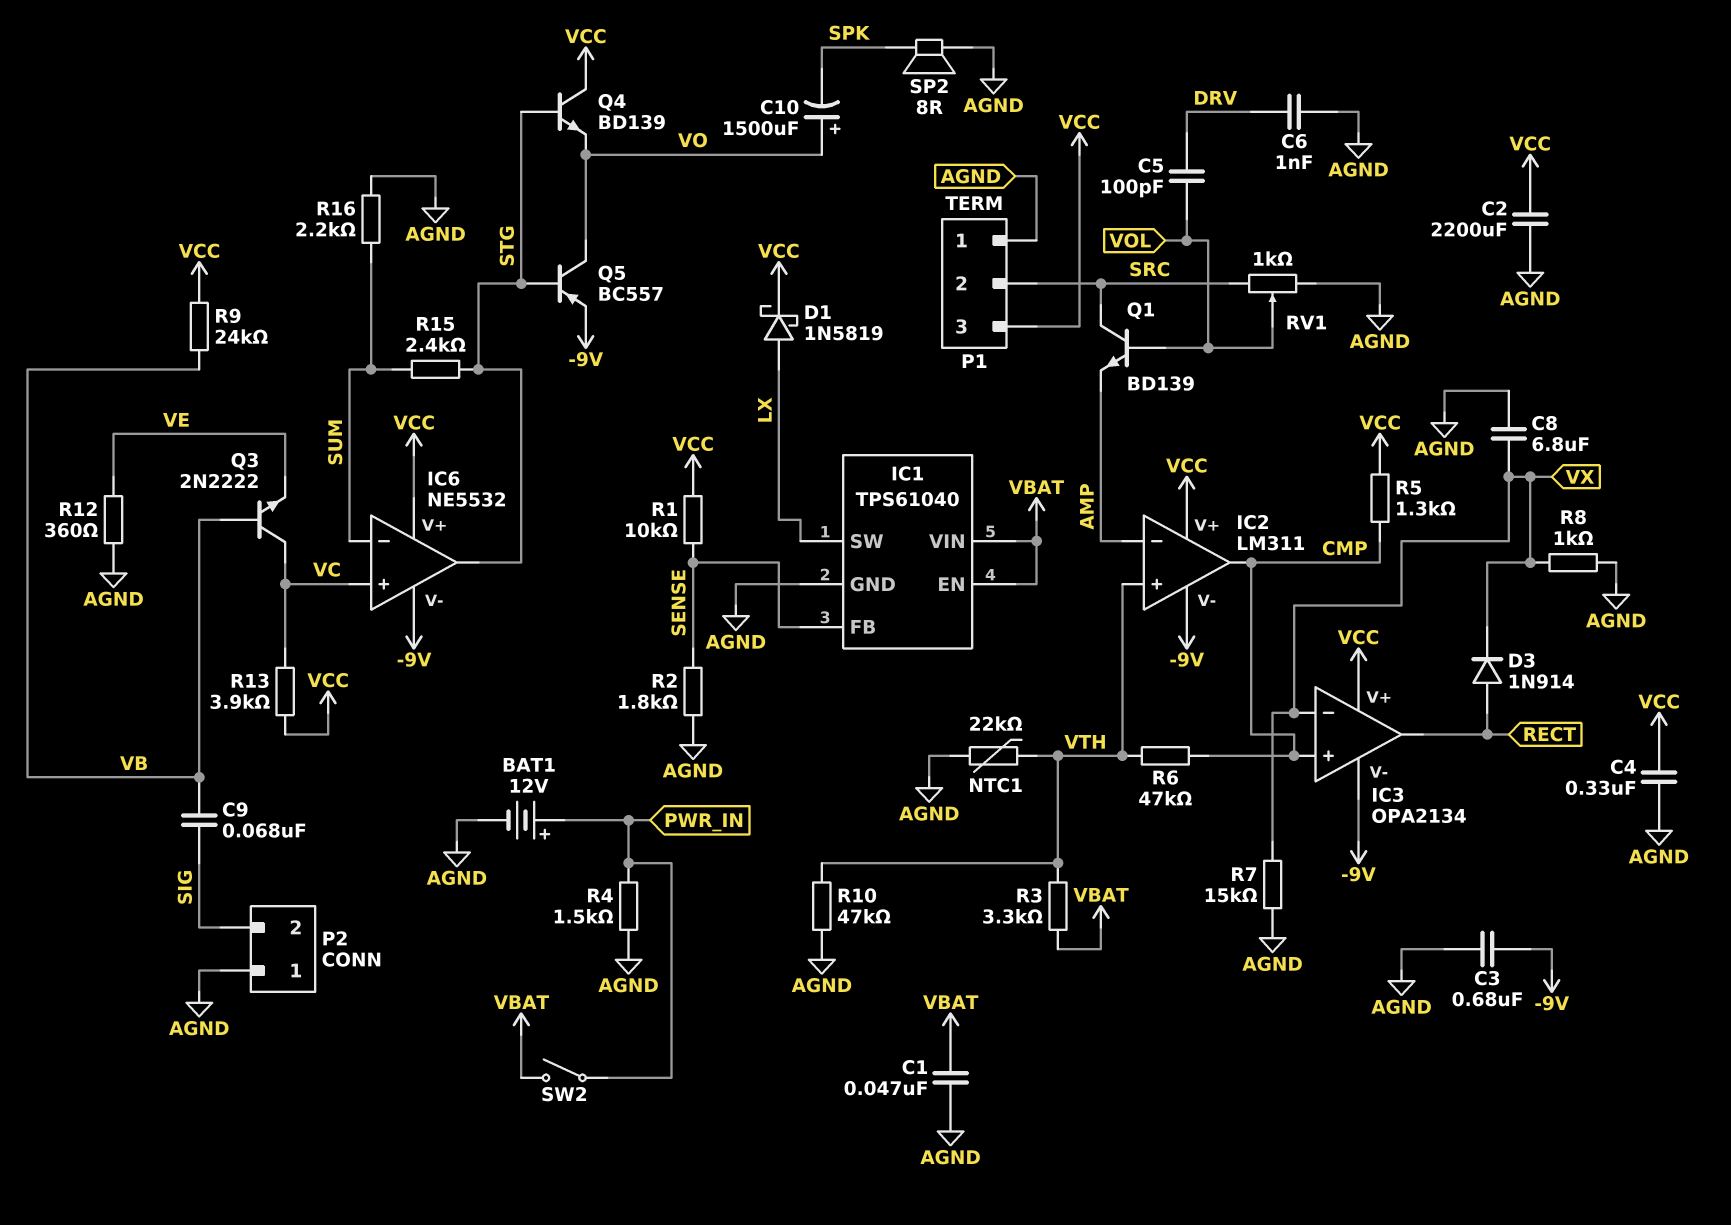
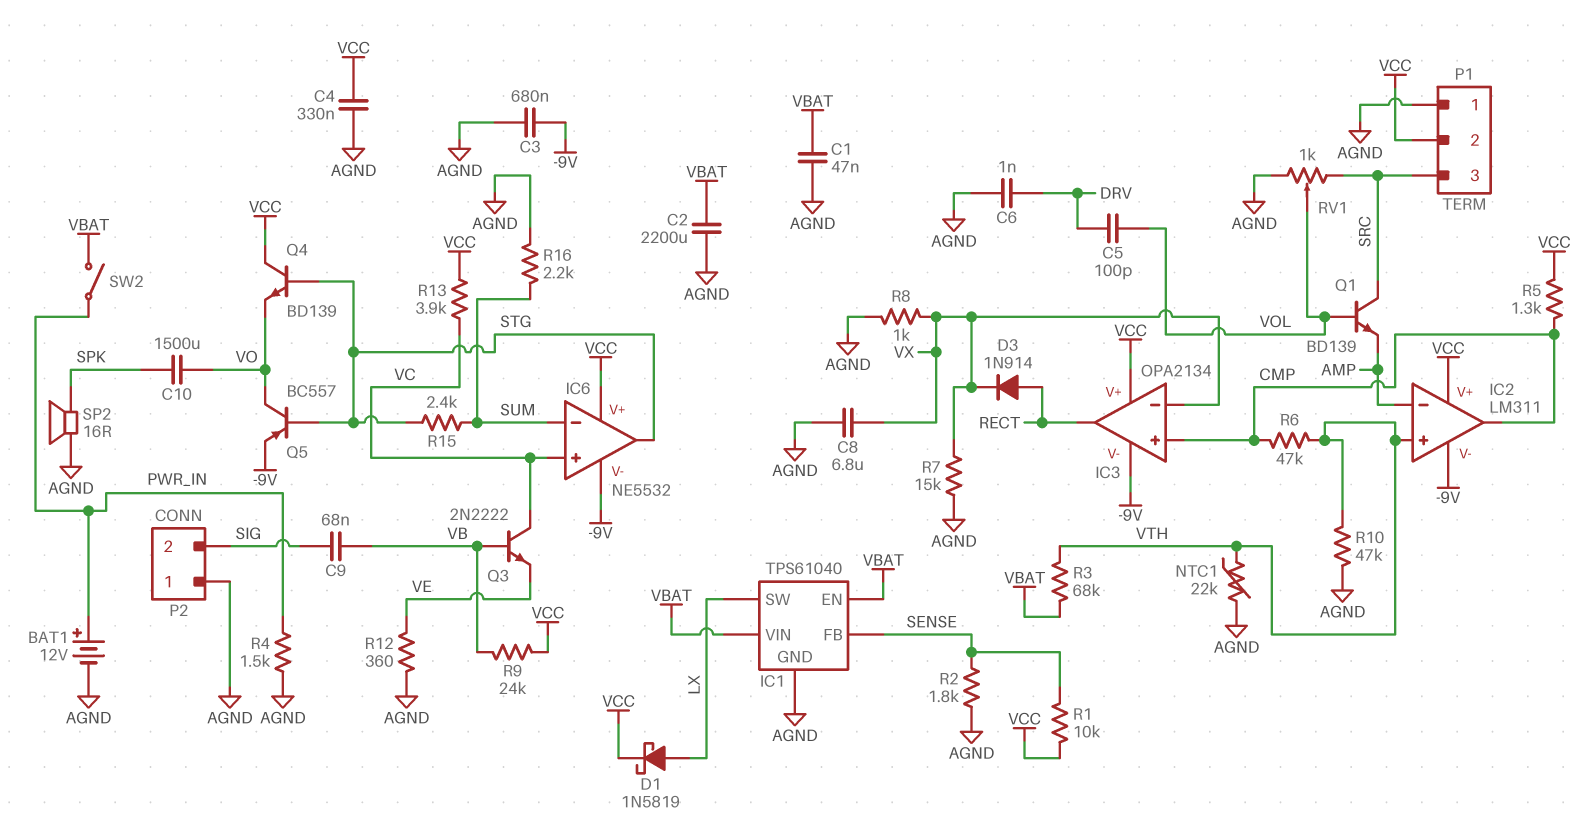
C2: 2200uF (AGND, VCC) -> 2200uF (AGND, VBAT)
C10: 1500uF (plus VO, minus SPK) -> 1500uF (SPK, VO)
P1 pin 2: SRC -> VCC
P1 pin 3: VCC -> SRC
R3: 3.3k (VBAT, VTH) -> 68k (VBAT, VTH)
SP2: speaker 8R (AGND, SPK) -> speaker 16R (AGND, SPK)

